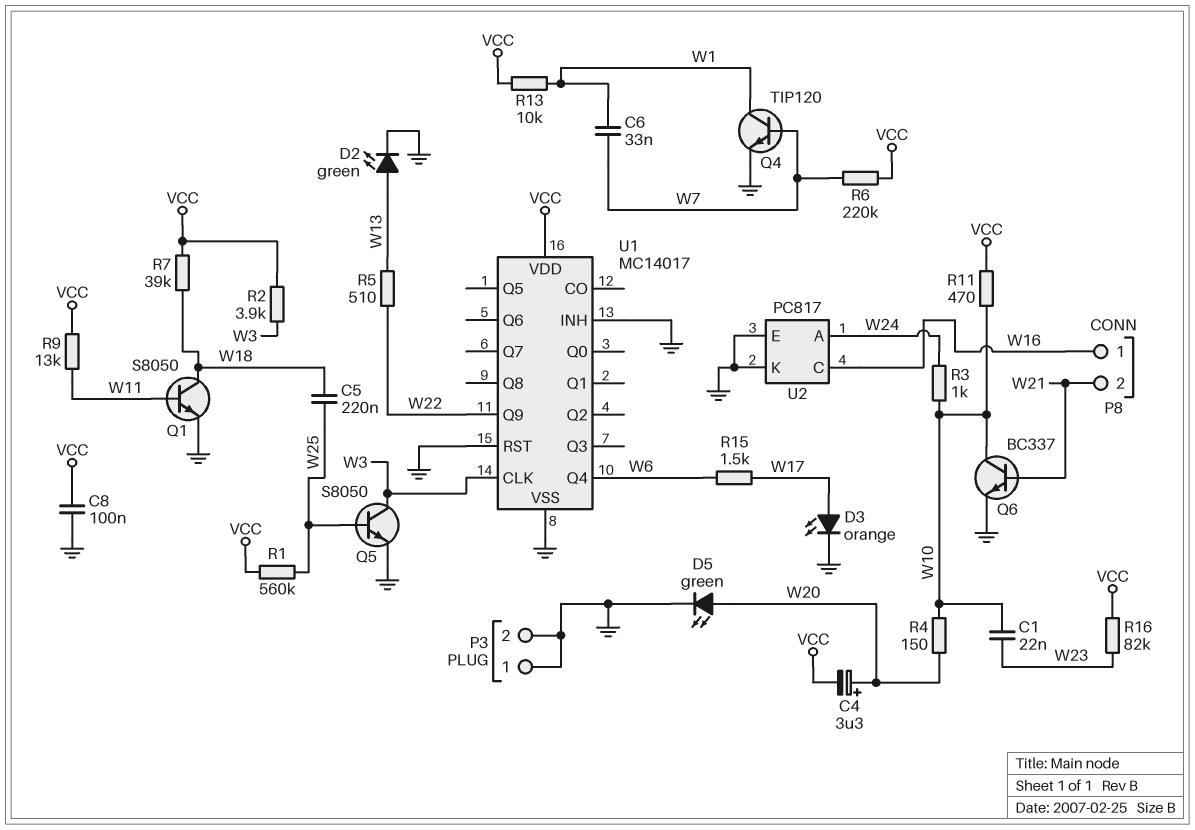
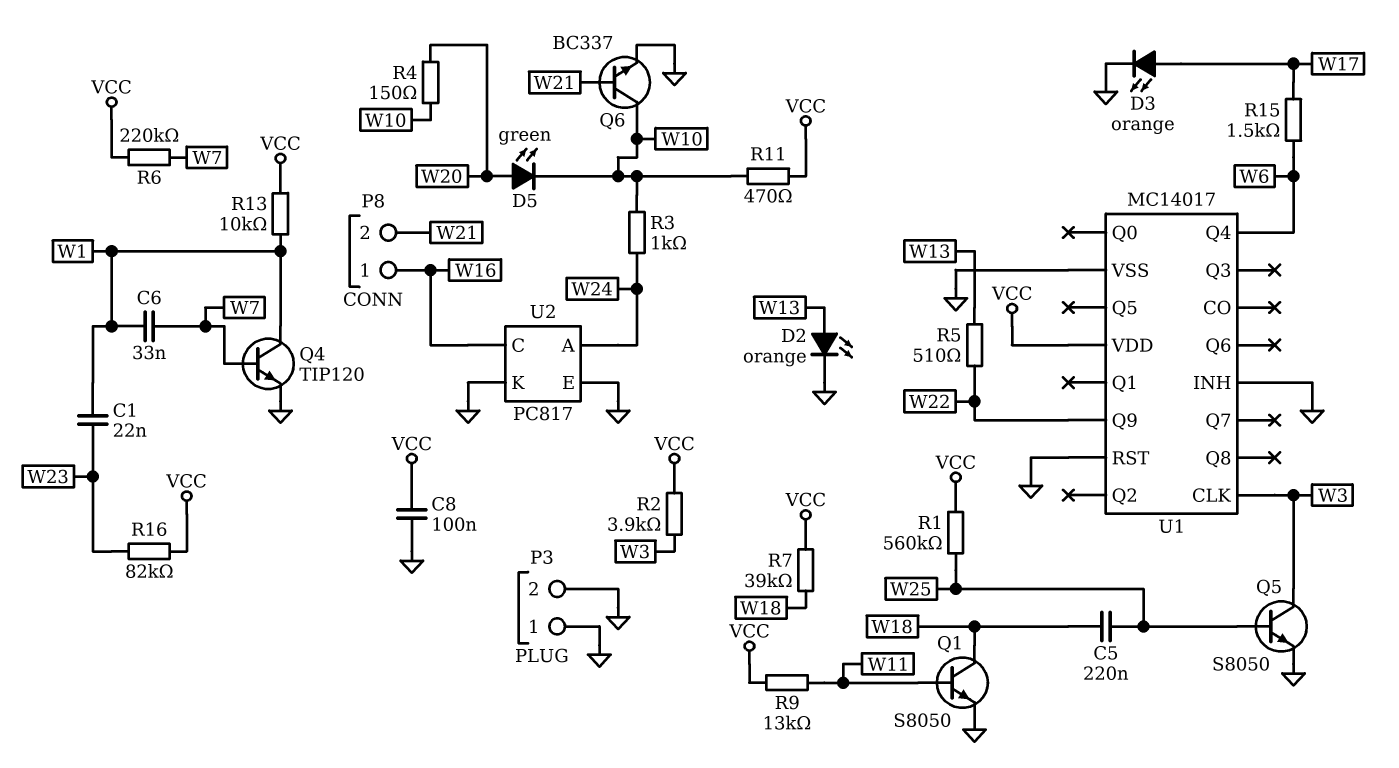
C1: 22nF (W10, W23) -> 22nF (W1, W23)
C4: 3.3uF (plus W20, minus VCC) -> none
D2: LED green (A W13, K GND) -> LED orange (A W13, K GND)
D5: LED green (A W20, K GND) -> LED green (A W20, K W10)

